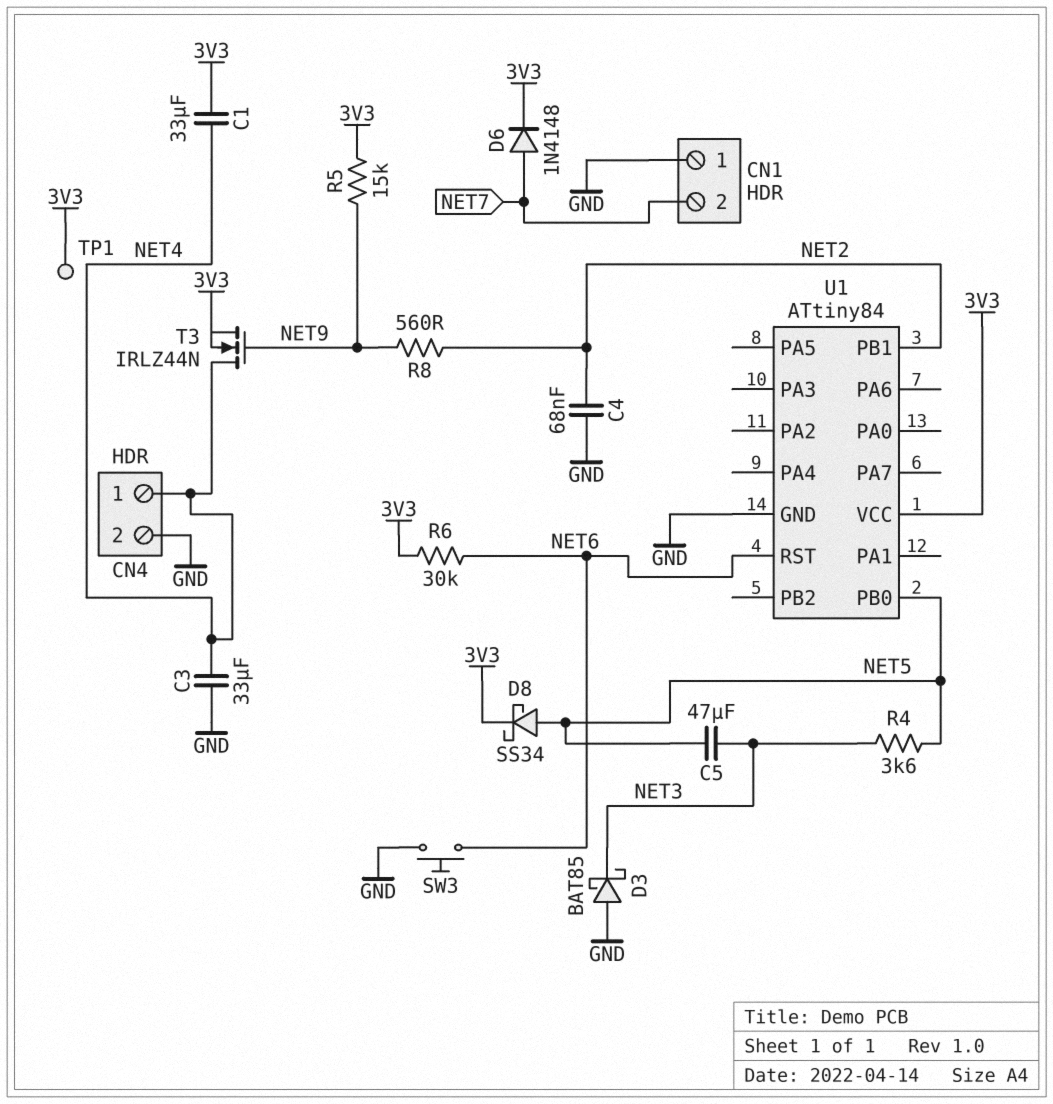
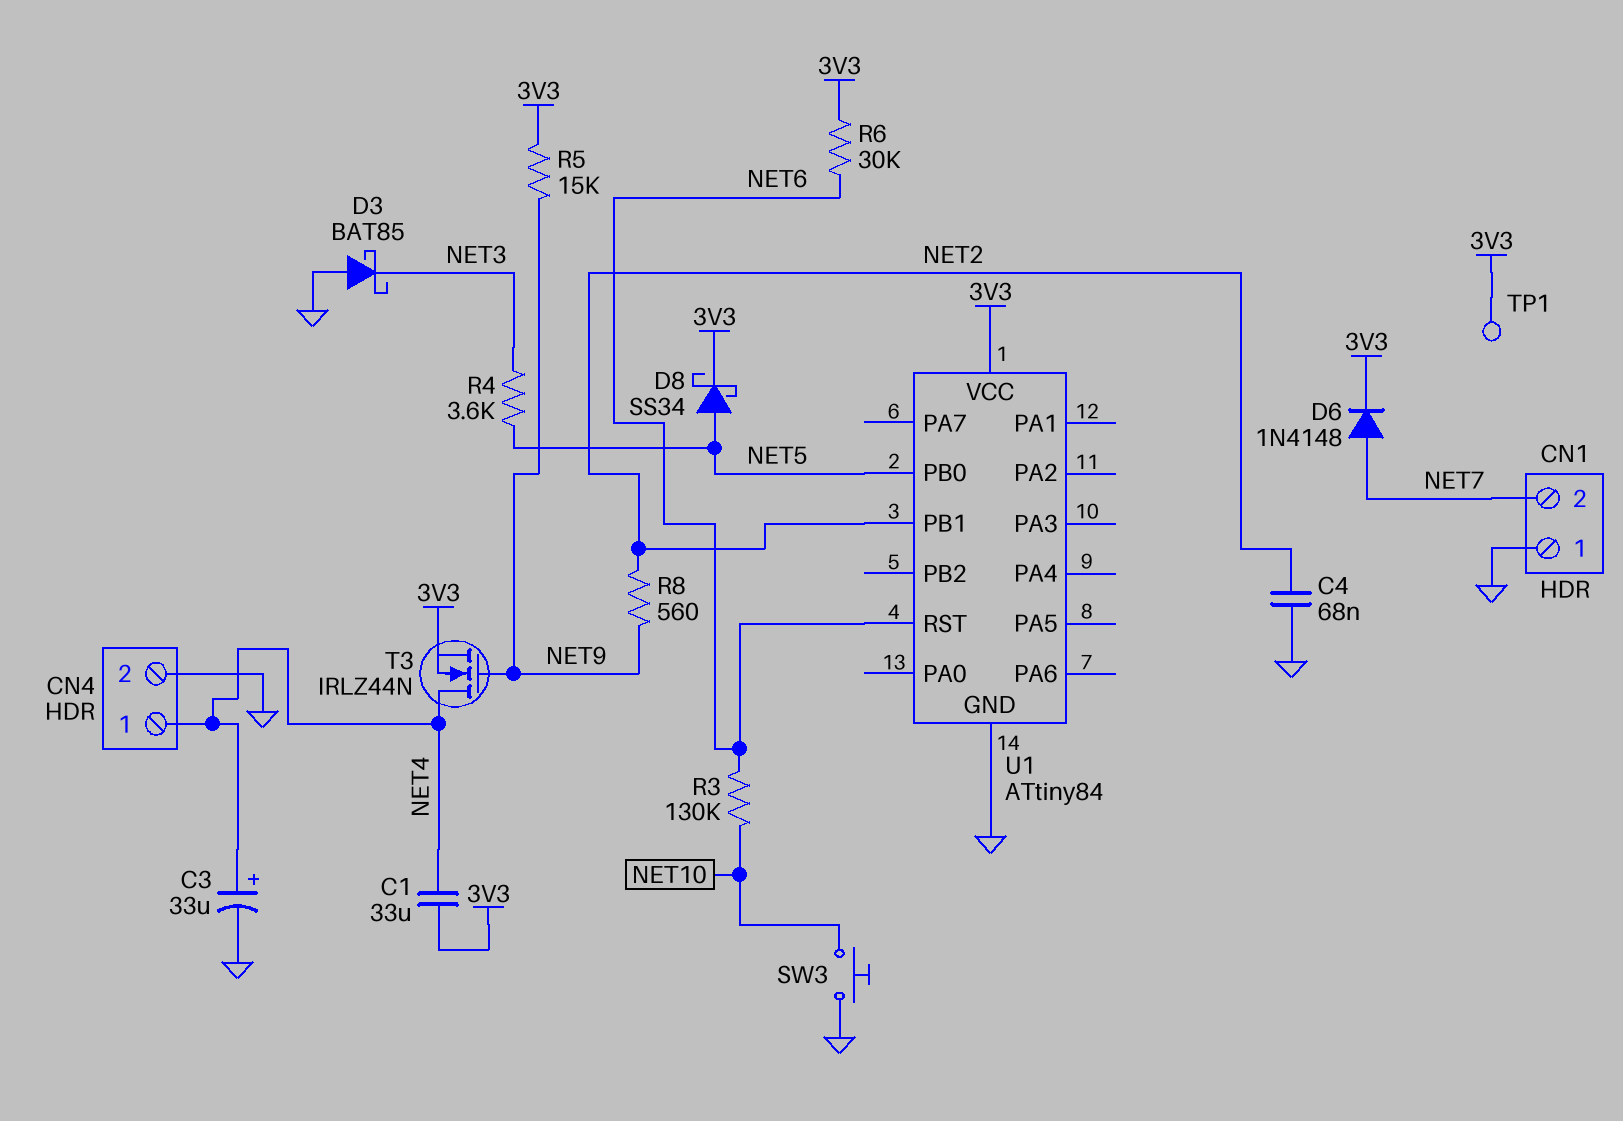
C3: 33uF (GND, NET4) -> 33uF (plus NET4, minus GND)
C5: 47uF (NET3, NET5) -> none
R3: none -> 130k (NET6, NET10)
SW3: button (GND, NET6) -> button (GND, NET10)

